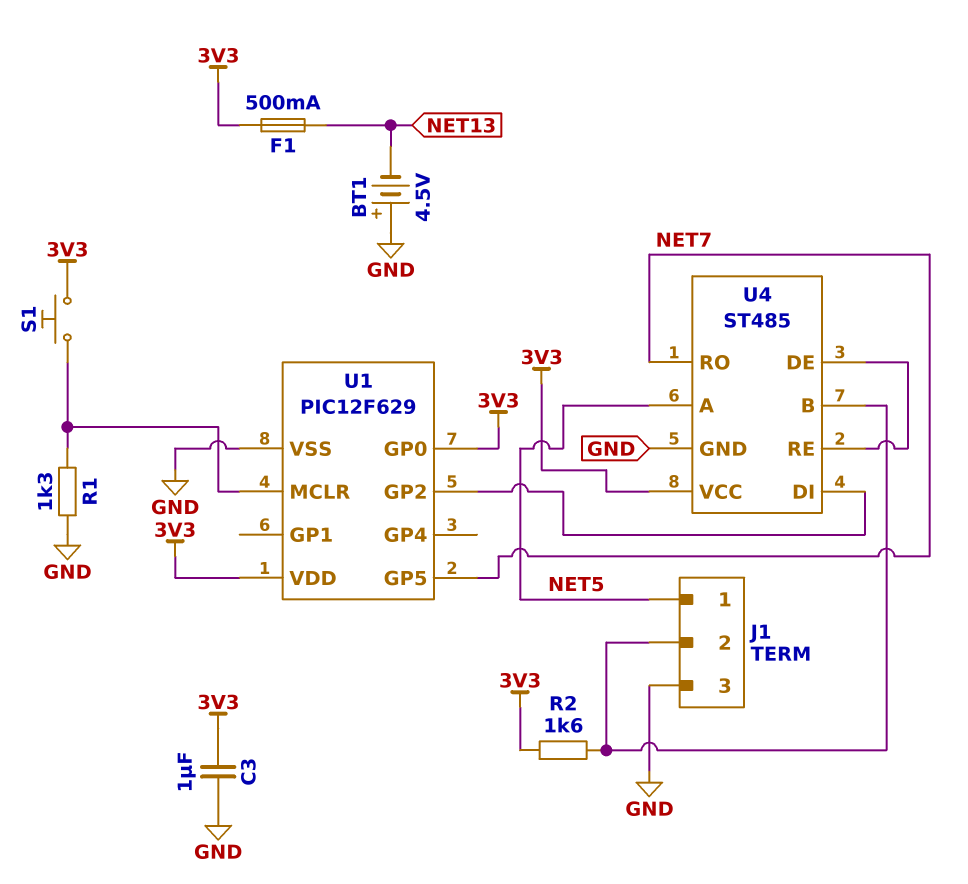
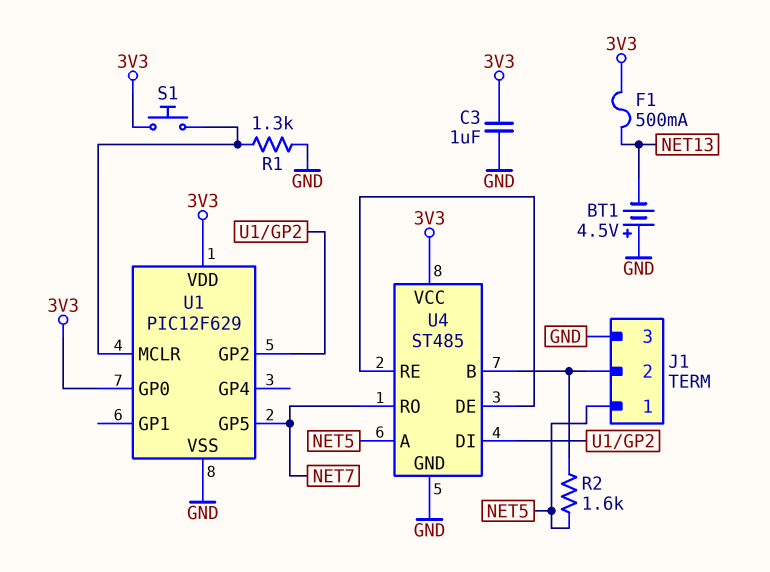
R2: 1.6k (3V3, J1/2) -> 1.6k (J1/2, NET5)

